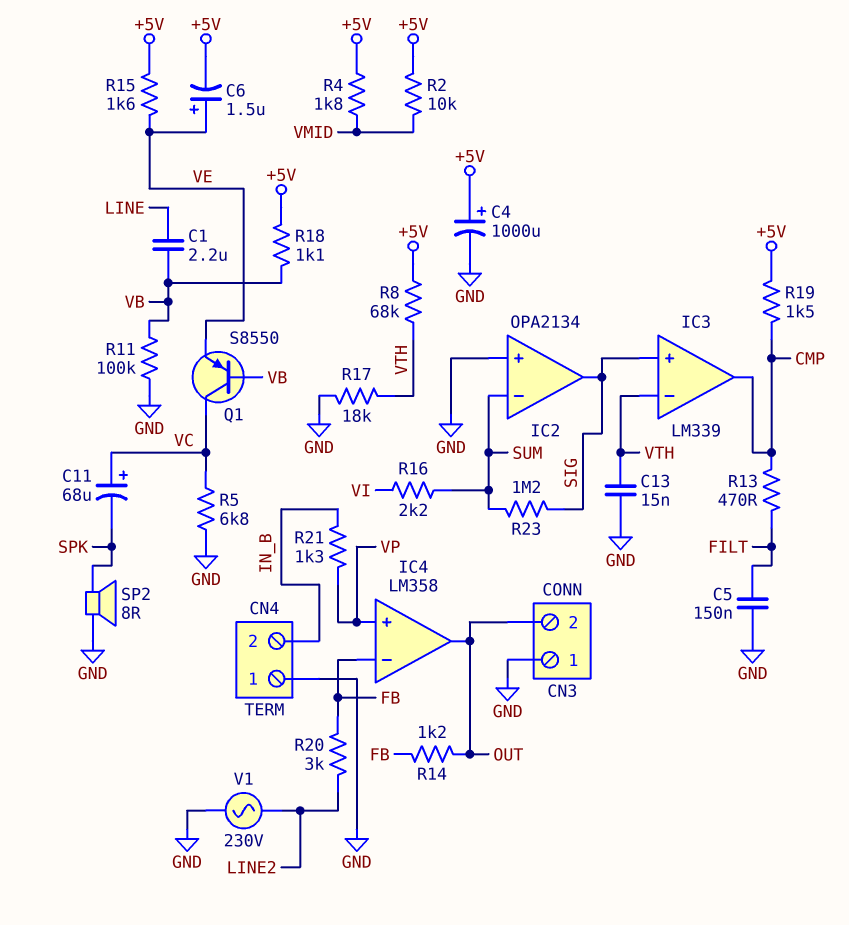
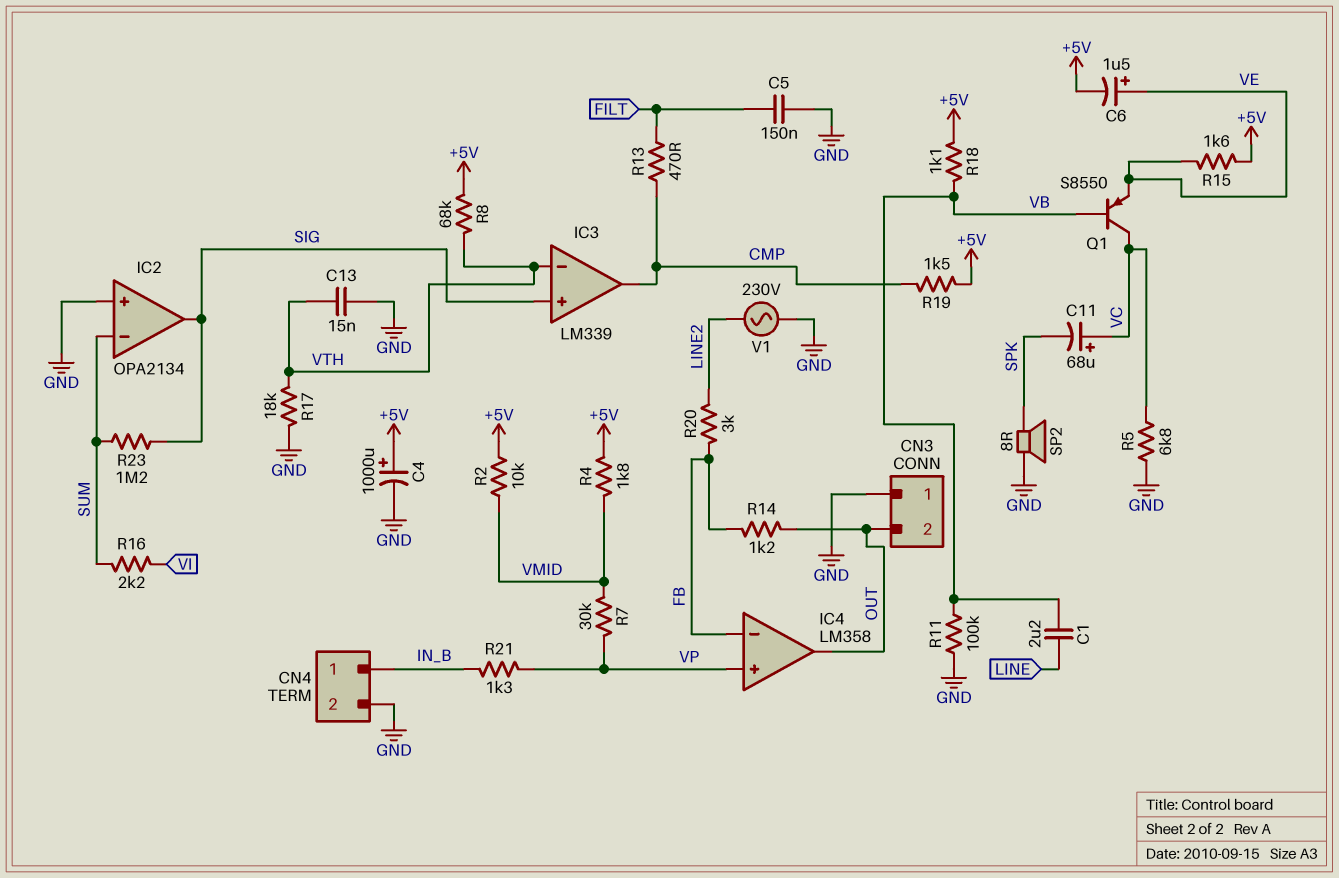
CN4 pin 1: GND -> IN_B
CN4 pin 2: IN_B -> GND
R7: none -> 30k (VMID, VP)

